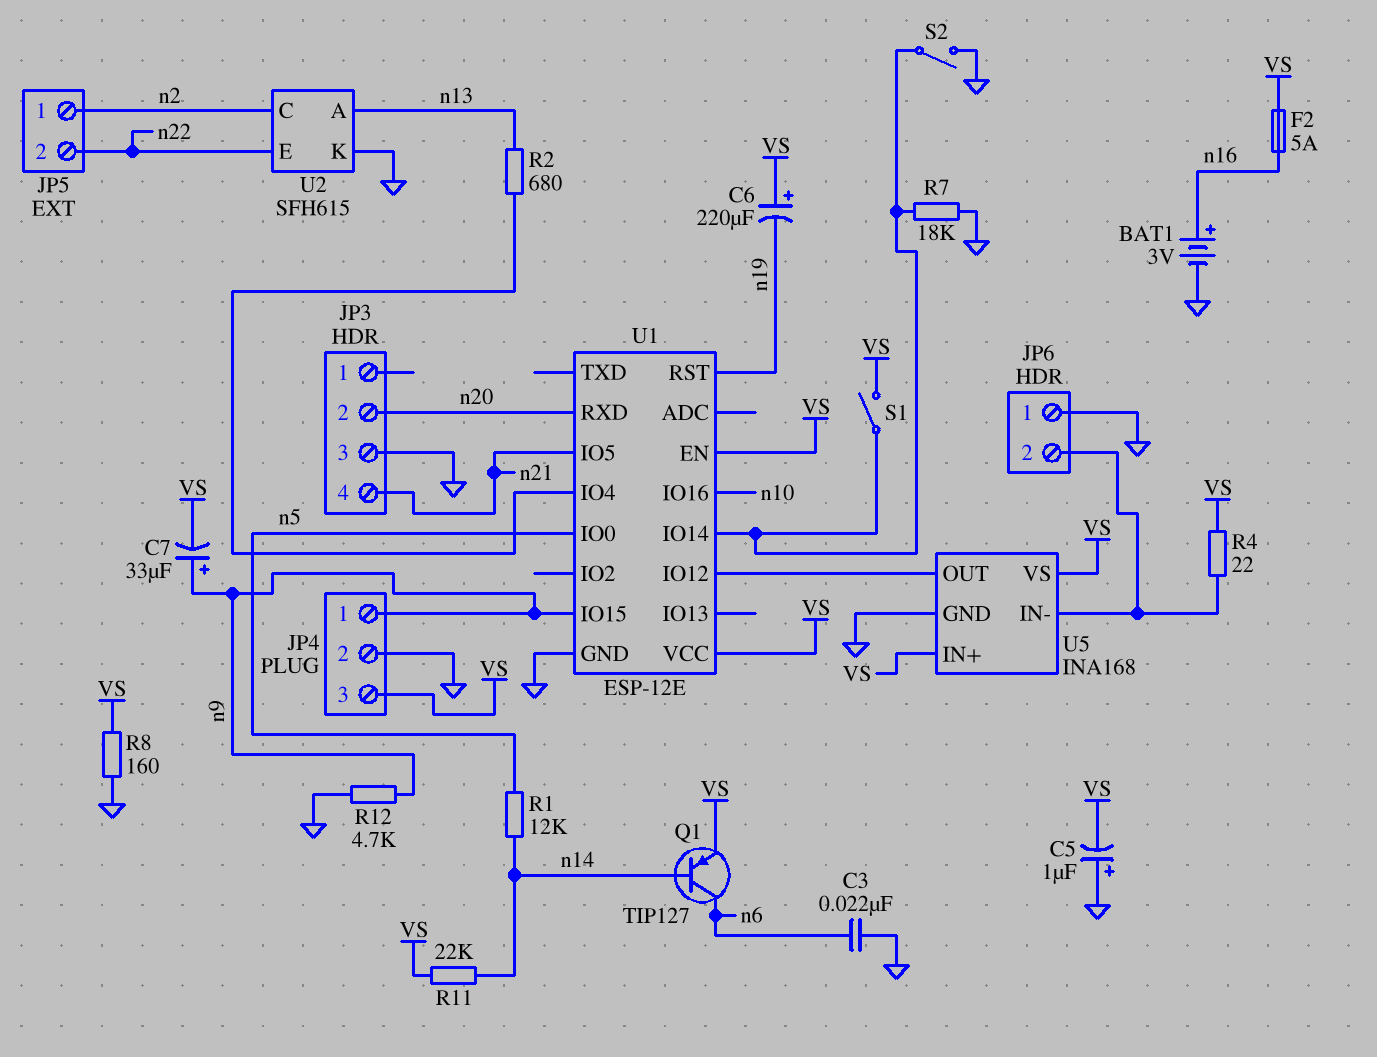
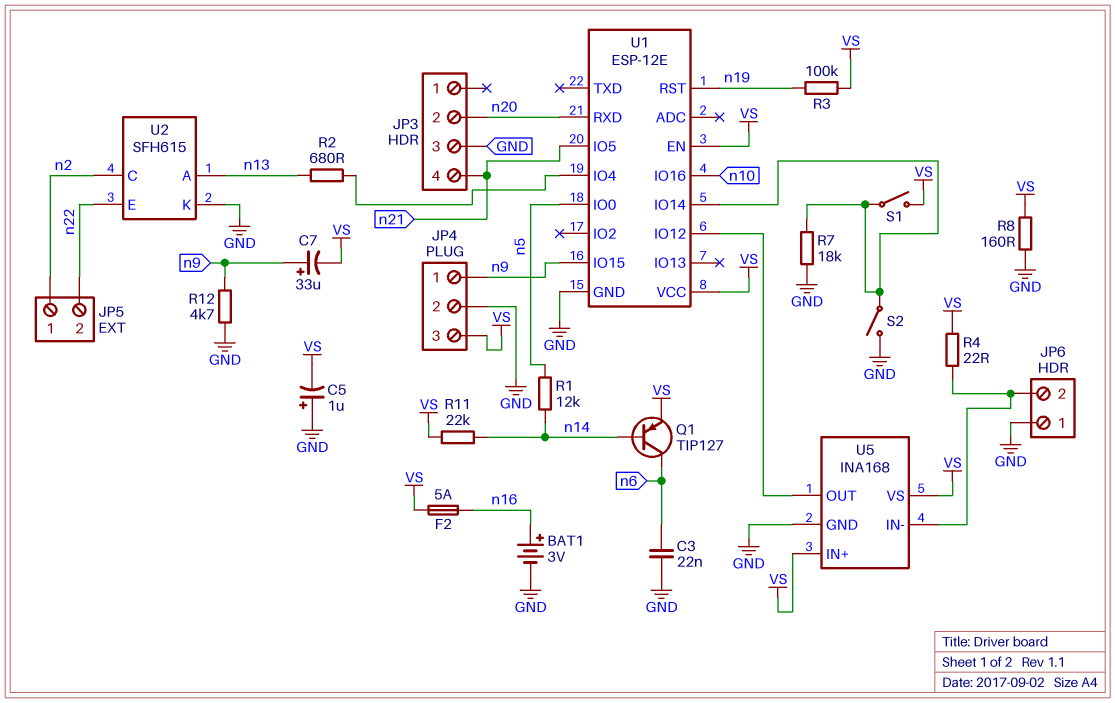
C6: 220uF (plus VS, minus n19) -> none
R3: none -> 100k (VS, n19)

